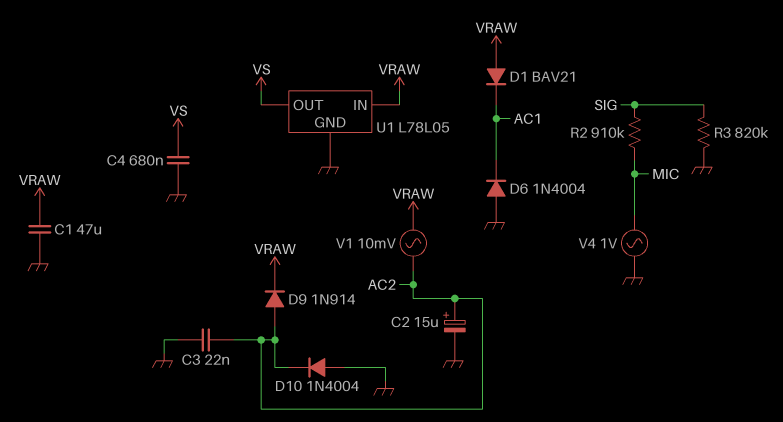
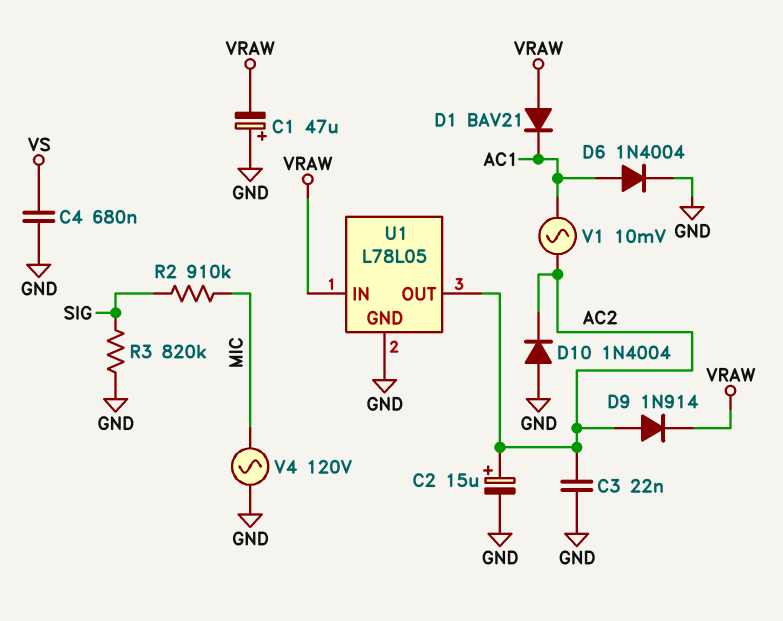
C1: 47uF (GND, VRAW) -> 47uF (plus GND, minus VRAW)
D6: diode 1N4004 (A GND, K AC1) -> diode 1N4004 (A AC1, K GND)
U1 pin OUT: VS -> AC2
V1: AC 10mV (AC2, VRAW) -> AC 10mV (AC1, AC2)
V4: AC 1V (GND, MIC) -> AC 120V (GND, MIC)

